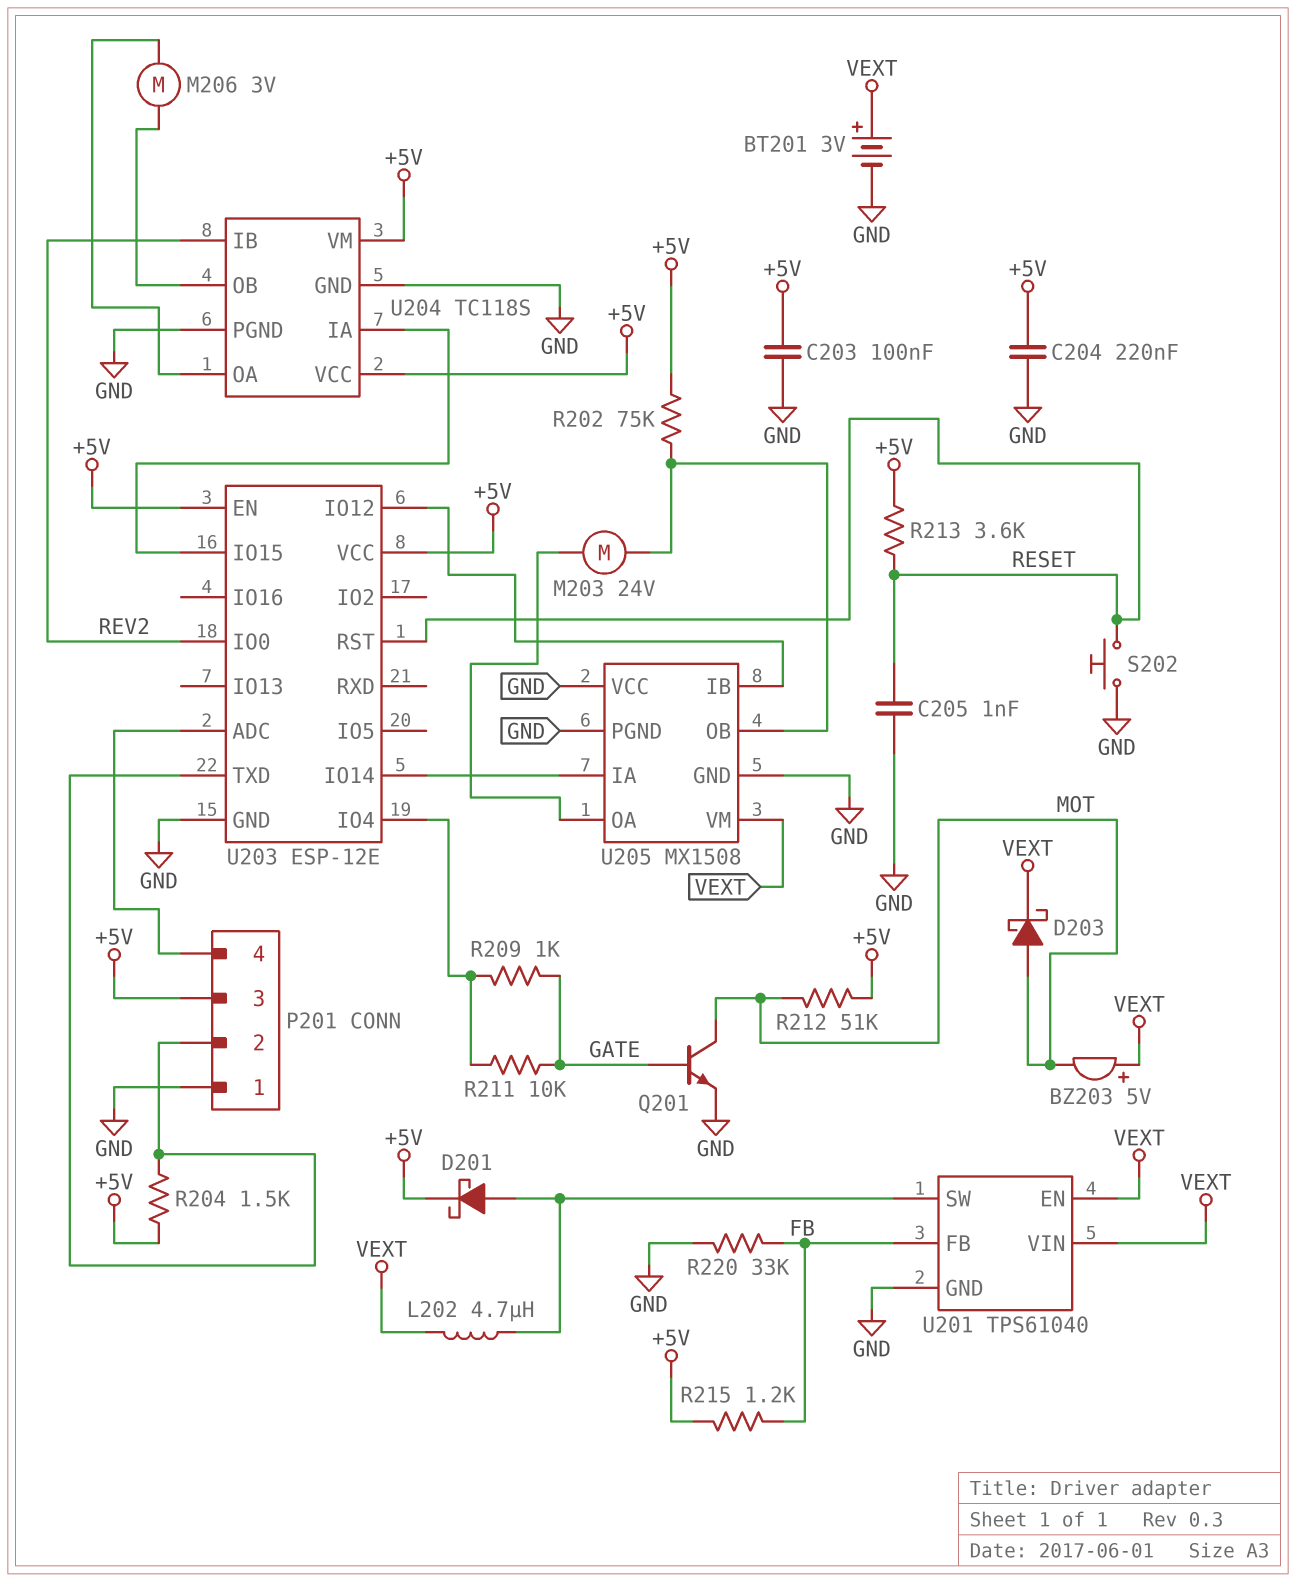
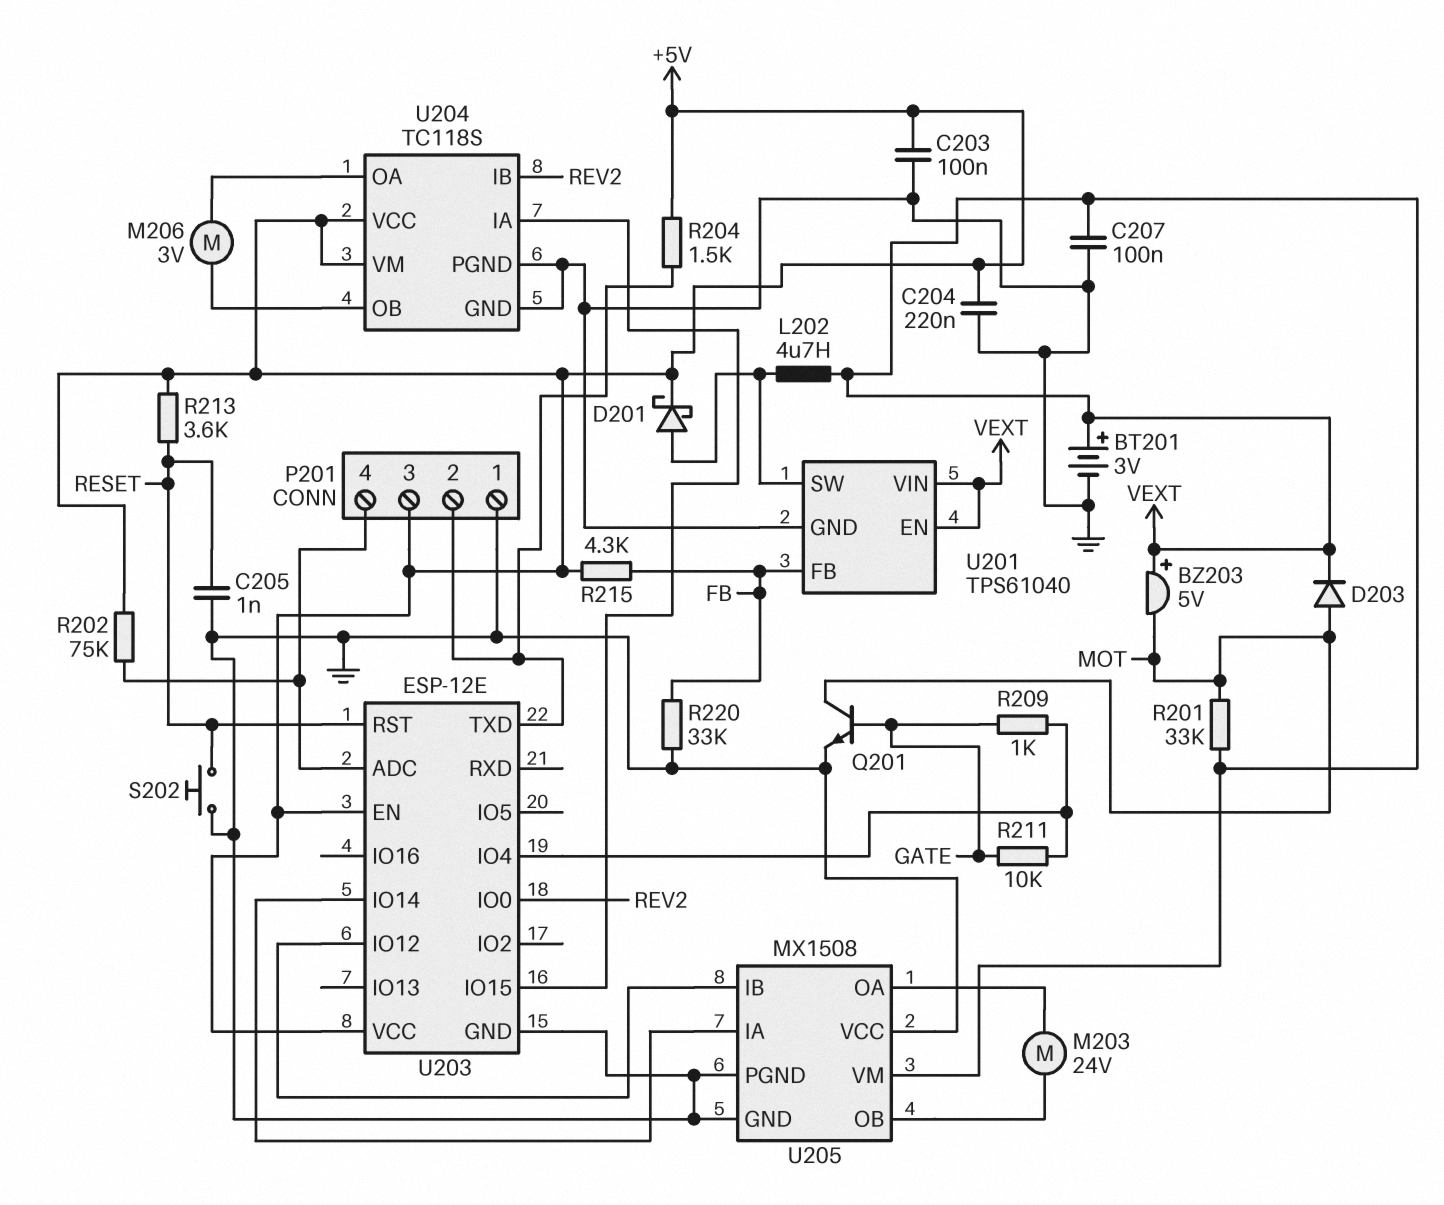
C207: none -> 100nF (GND, VEXT)
D203: schottky (A MOT, K VEXT) -> diode (A MOT, K VEXT)
R201: none -> 33k (MOT, VEXT)
R202: 75k (+5V, U205/OB) -> 75k (+5V, P201/4)
R212: 51k (+5V, MOT) -> none
R215: 1.2k (+5V, FB) -> 4.3k (+5V, FB)

